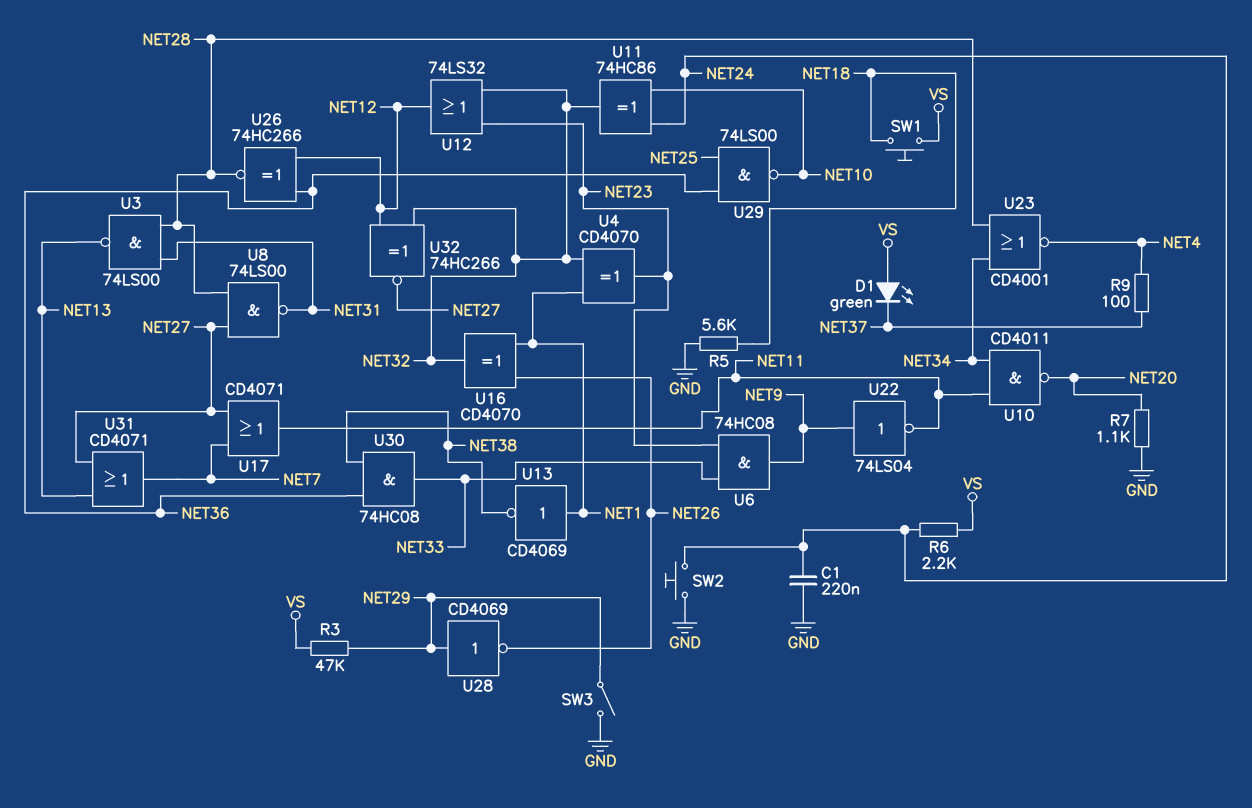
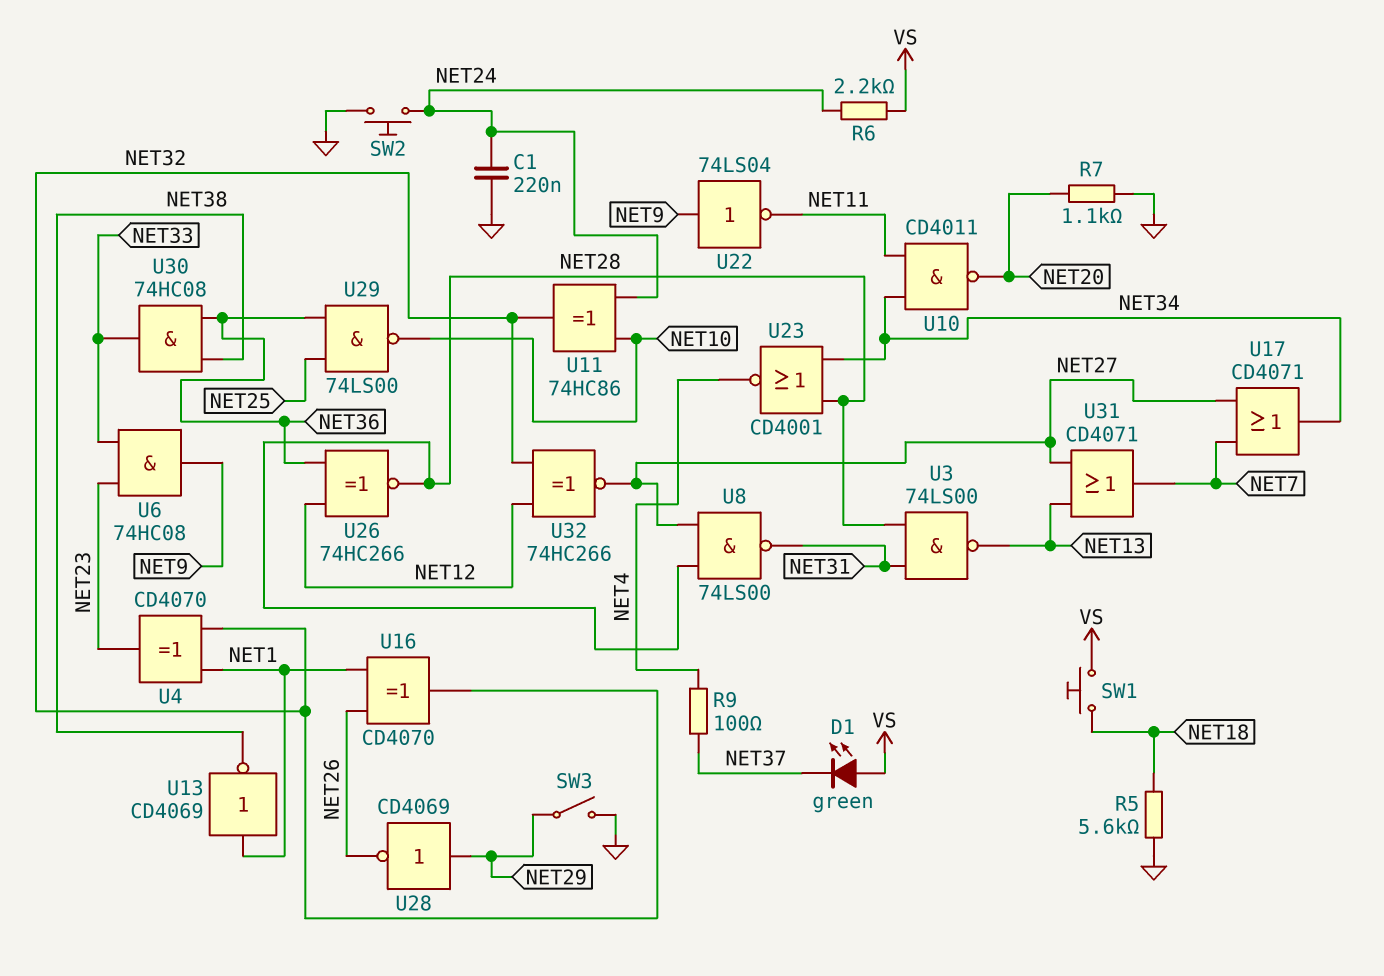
R3: 47k (NET29, VS) -> none
U12: OR 74LS32 (in NET23, in NET32, out NET12) -> none
U17: OR CD4071 (in NET7, in NET27, out NET11) -> OR CD4071 (in NET7, in NET27, out NET34)

